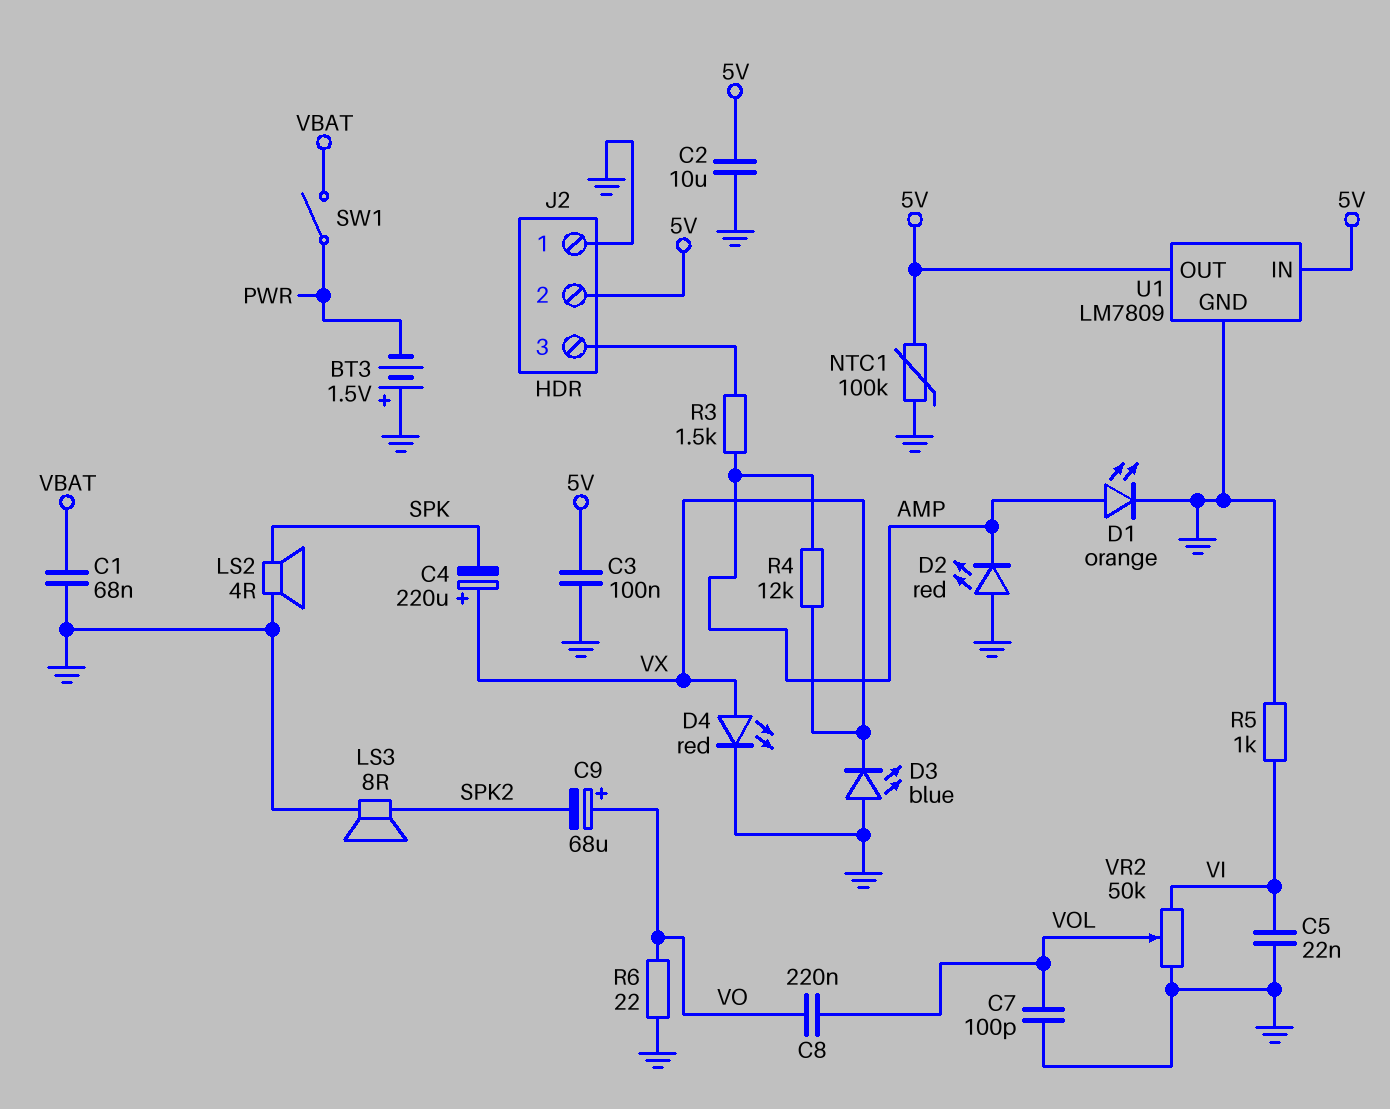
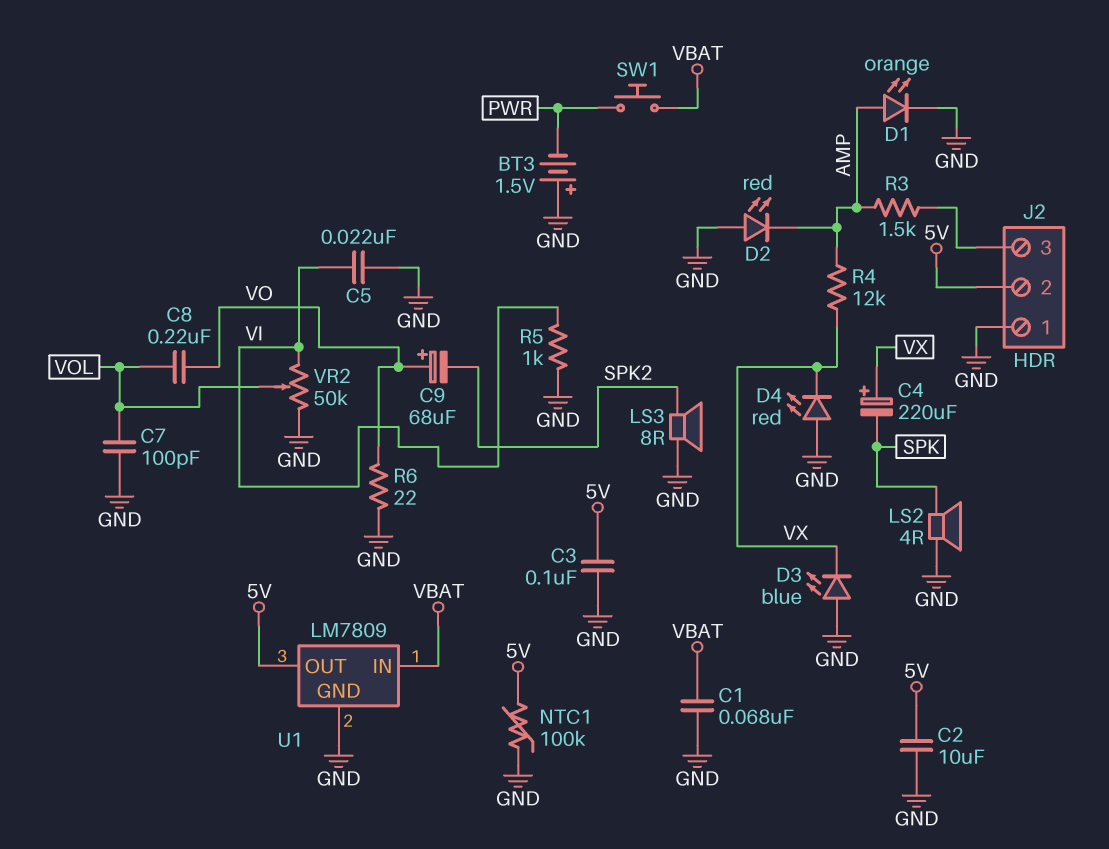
D4: LED red (A VX, K GND) -> LED red (A GND, K VX)
SW1: switch (PWR, VBAT) -> button (PWR, VBAT)
U1 pin IN: 5V -> VBAT

